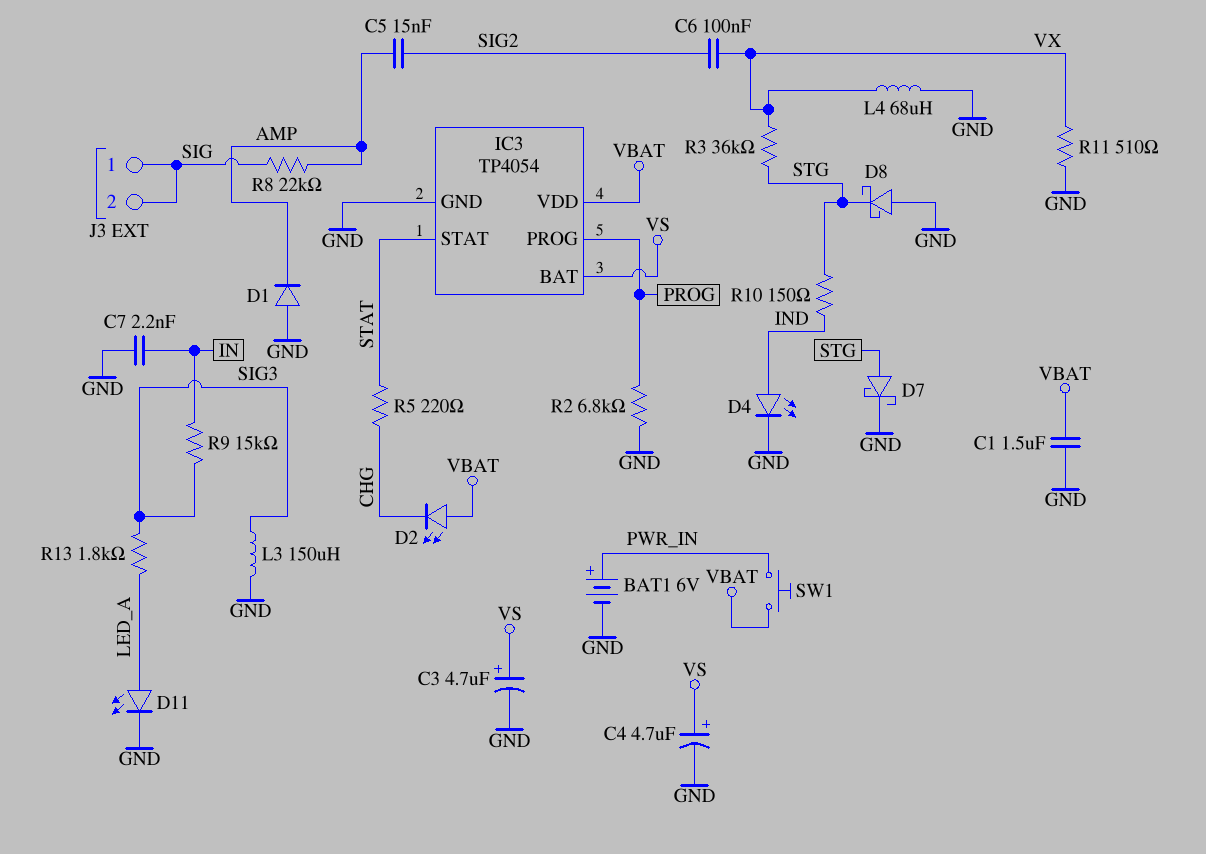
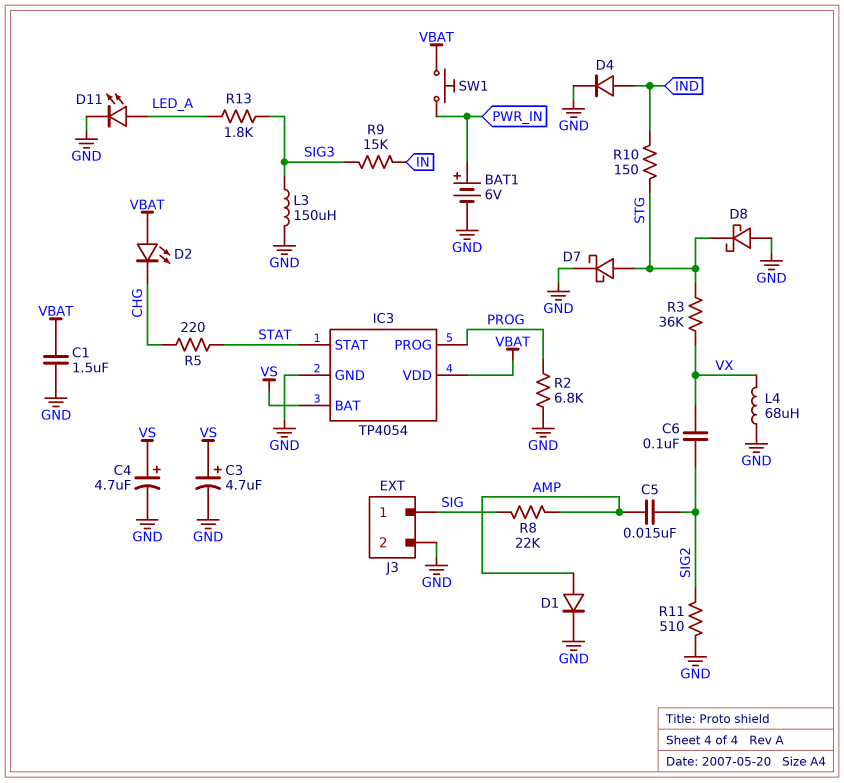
C7: 2.2nF (GND, IN) -> none
D1: diode (A GND, K AMP) -> diode (A AMP, K GND)
D4: LED (A IND, K GND) -> diode (A IND, K GND)
J3 pin 2: SIG -> GND
R11: 510 (GND, VX) -> 510 (GND, SIG2)

